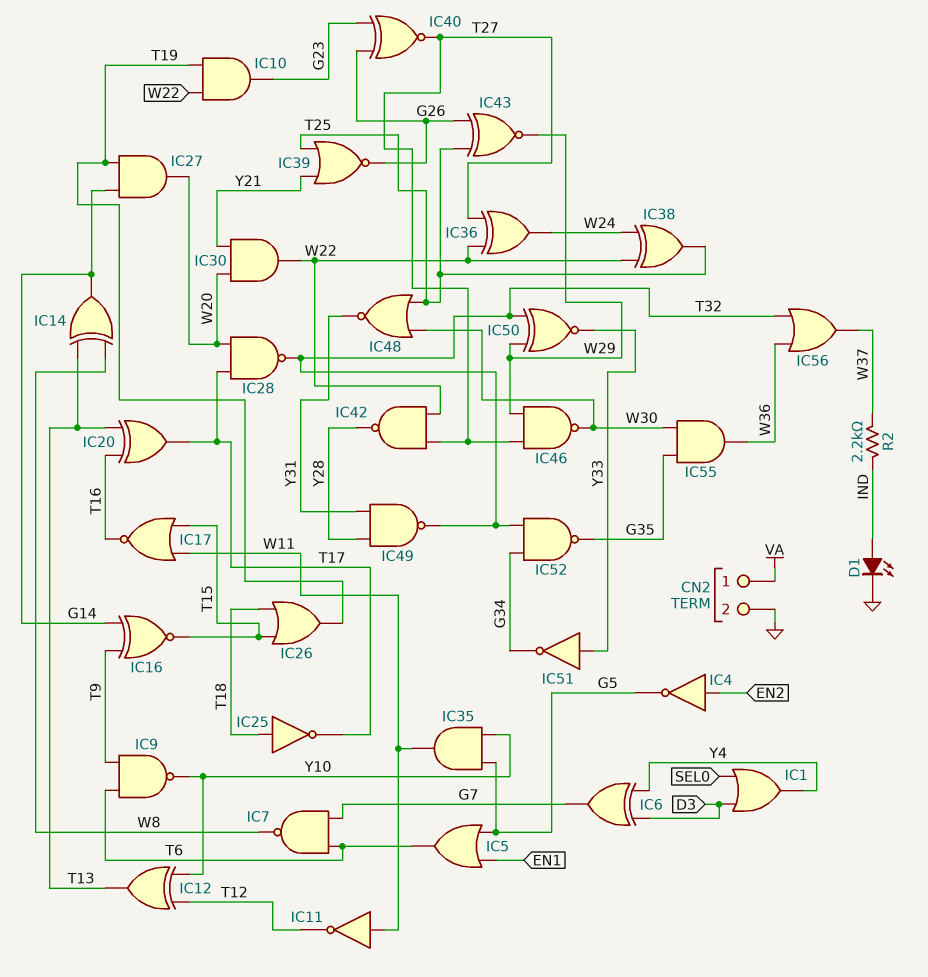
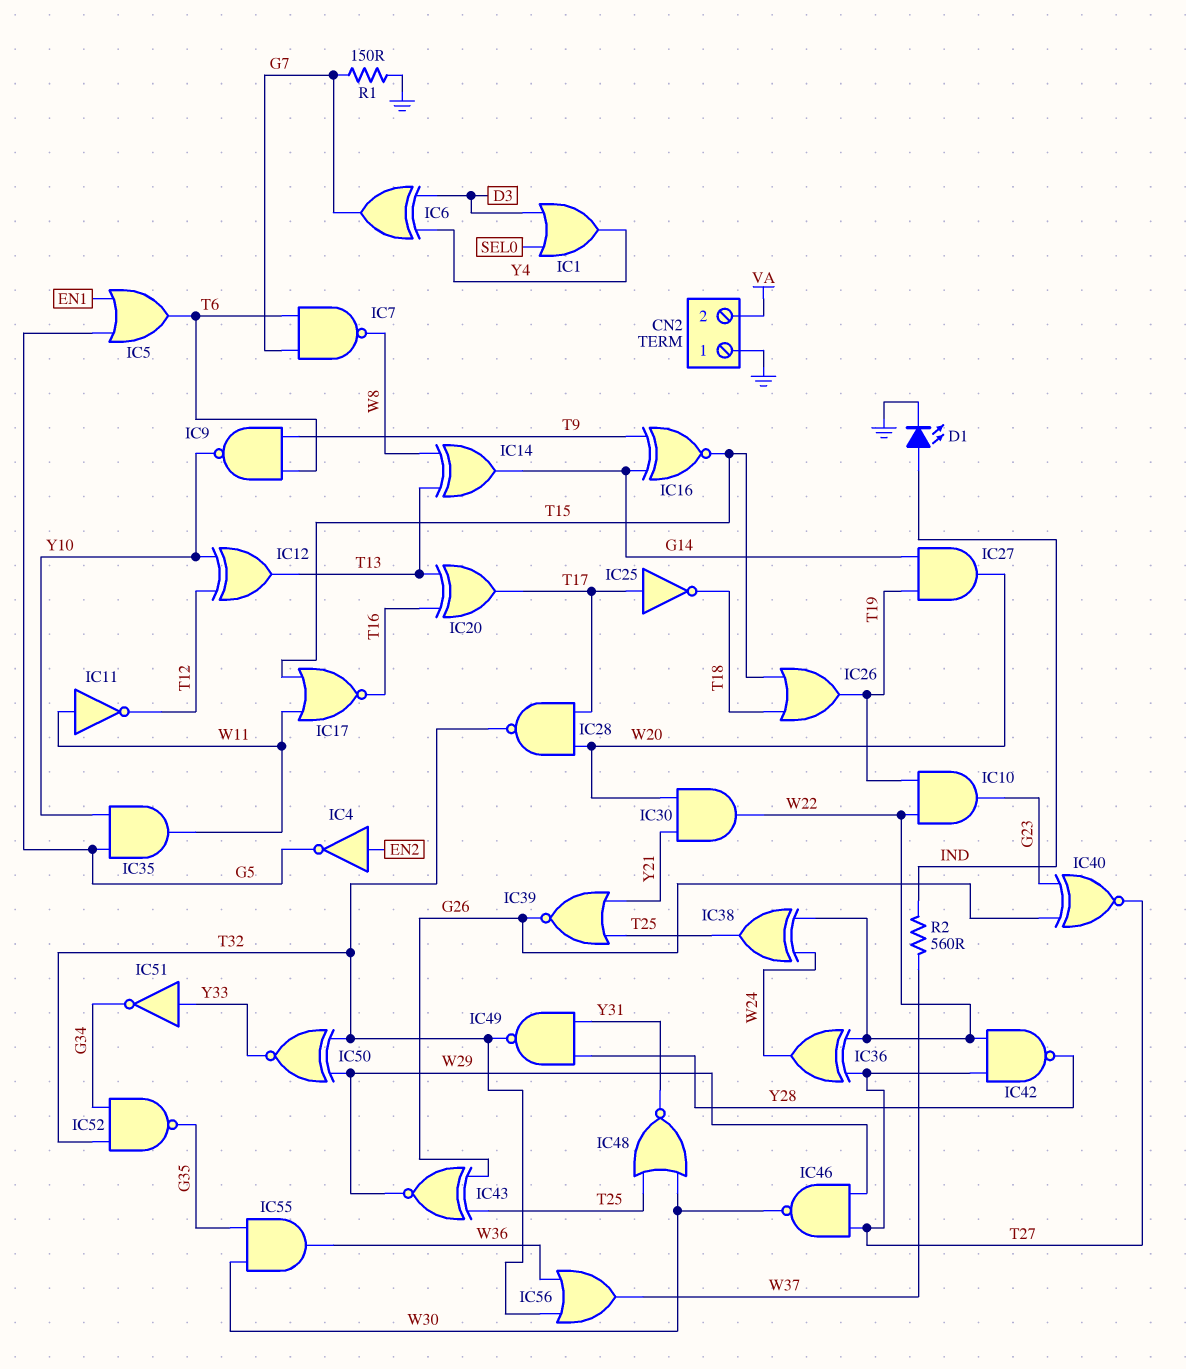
CN2 pin 1: VA -> GND
CN2 pin 2: GND -> VA
IC25: NOT (in T18, out T17) -> NOT (in T17, out T18)
R1: none -> 150 (G7, GND)
R2: 2.2k (IND, W37) -> 560 (IND, W37)

